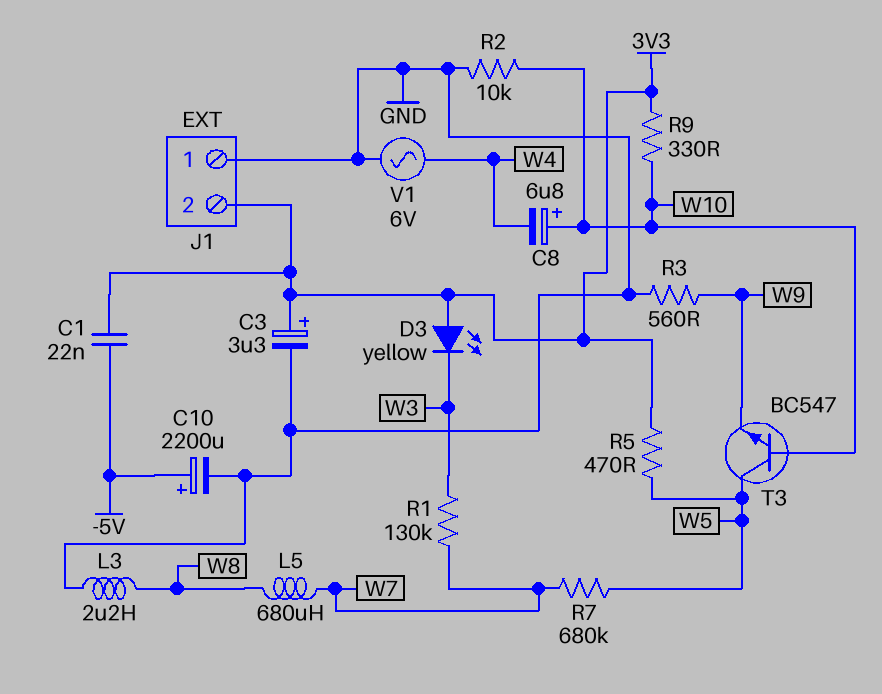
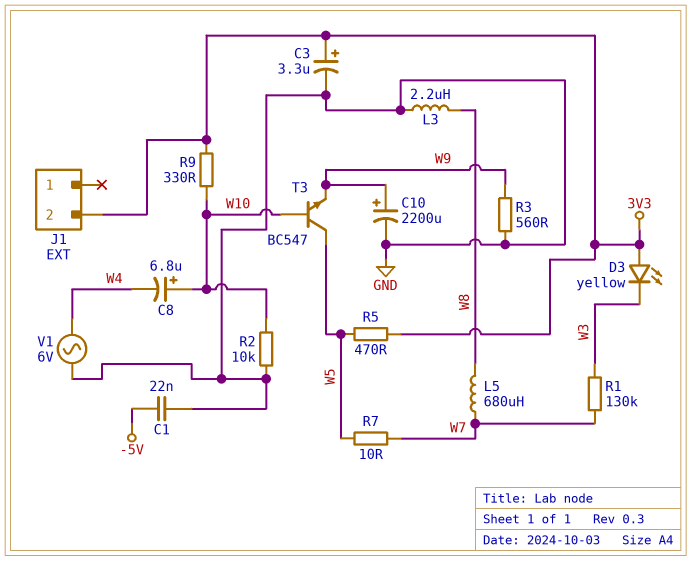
C1: 22nF (-5V, 3V3) -> 22nF (-5V, GND)
C10: 2200uF (plus -5V, minus GND) -> 2200uF (plus W9, minus GND)
J1 pin 1: GND -> none
R7: 680k (W5, W7) -> 10 (W5, W7)

